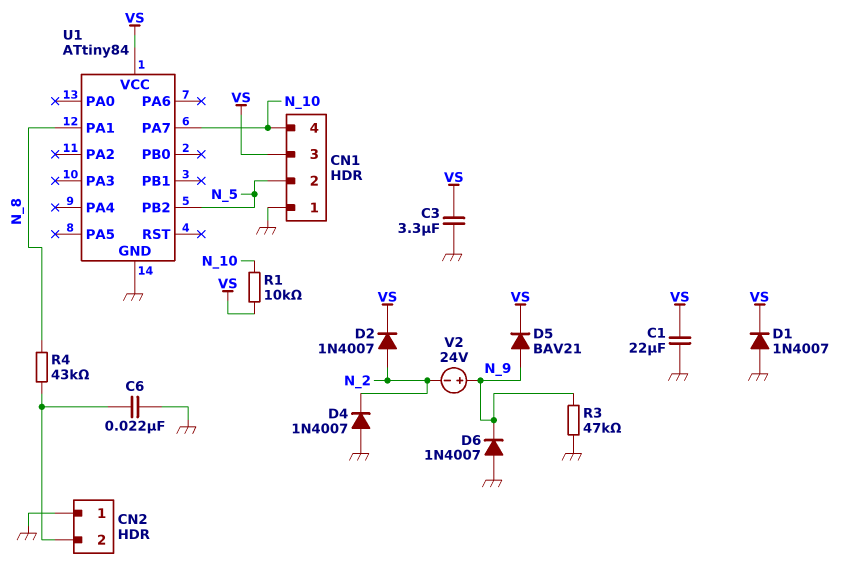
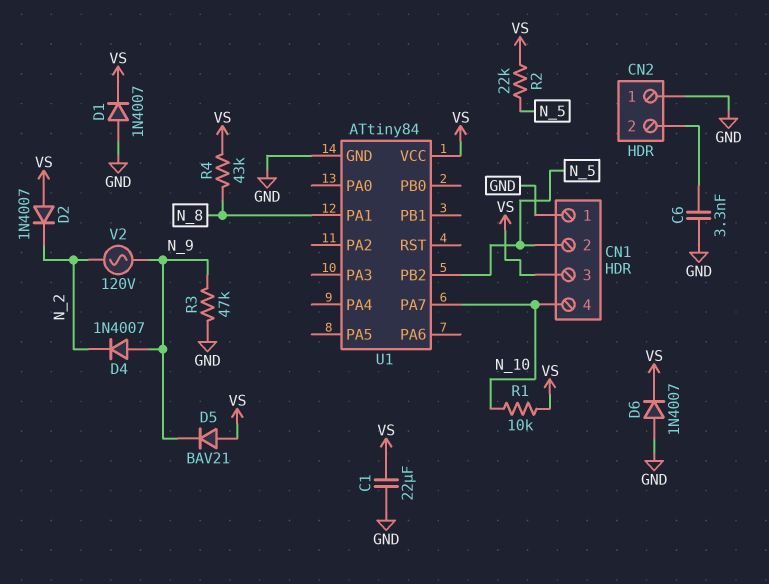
C3: 3.3uF (GND, VS) -> none
C6: 22nF (CN2/2, GND) -> 3.3nF (CN2/2, GND)
D2: diode 1N4007 (A N_2, K VS) -> diode 1N4007 (A VS, K N_2)
D4: diode 1N4007 (A GND, K N_2) -> diode 1N4007 (A N_9, K N_2)
D5: diode BAV21 (A N_9, K VS) -> diode BAV21 (A VS, K N_9)
D6: diode 1N4007 (A GND, K N_9) -> diode 1N4007 (A GND, K VS)
R2: none -> 22k (N_5, VS)
R4: 43k (CN2/2, N_8) -> 43k (N_8, VS)
V2: 24V (plus N_9, minus N_2) -> AC 120V (N_2, N_9)

